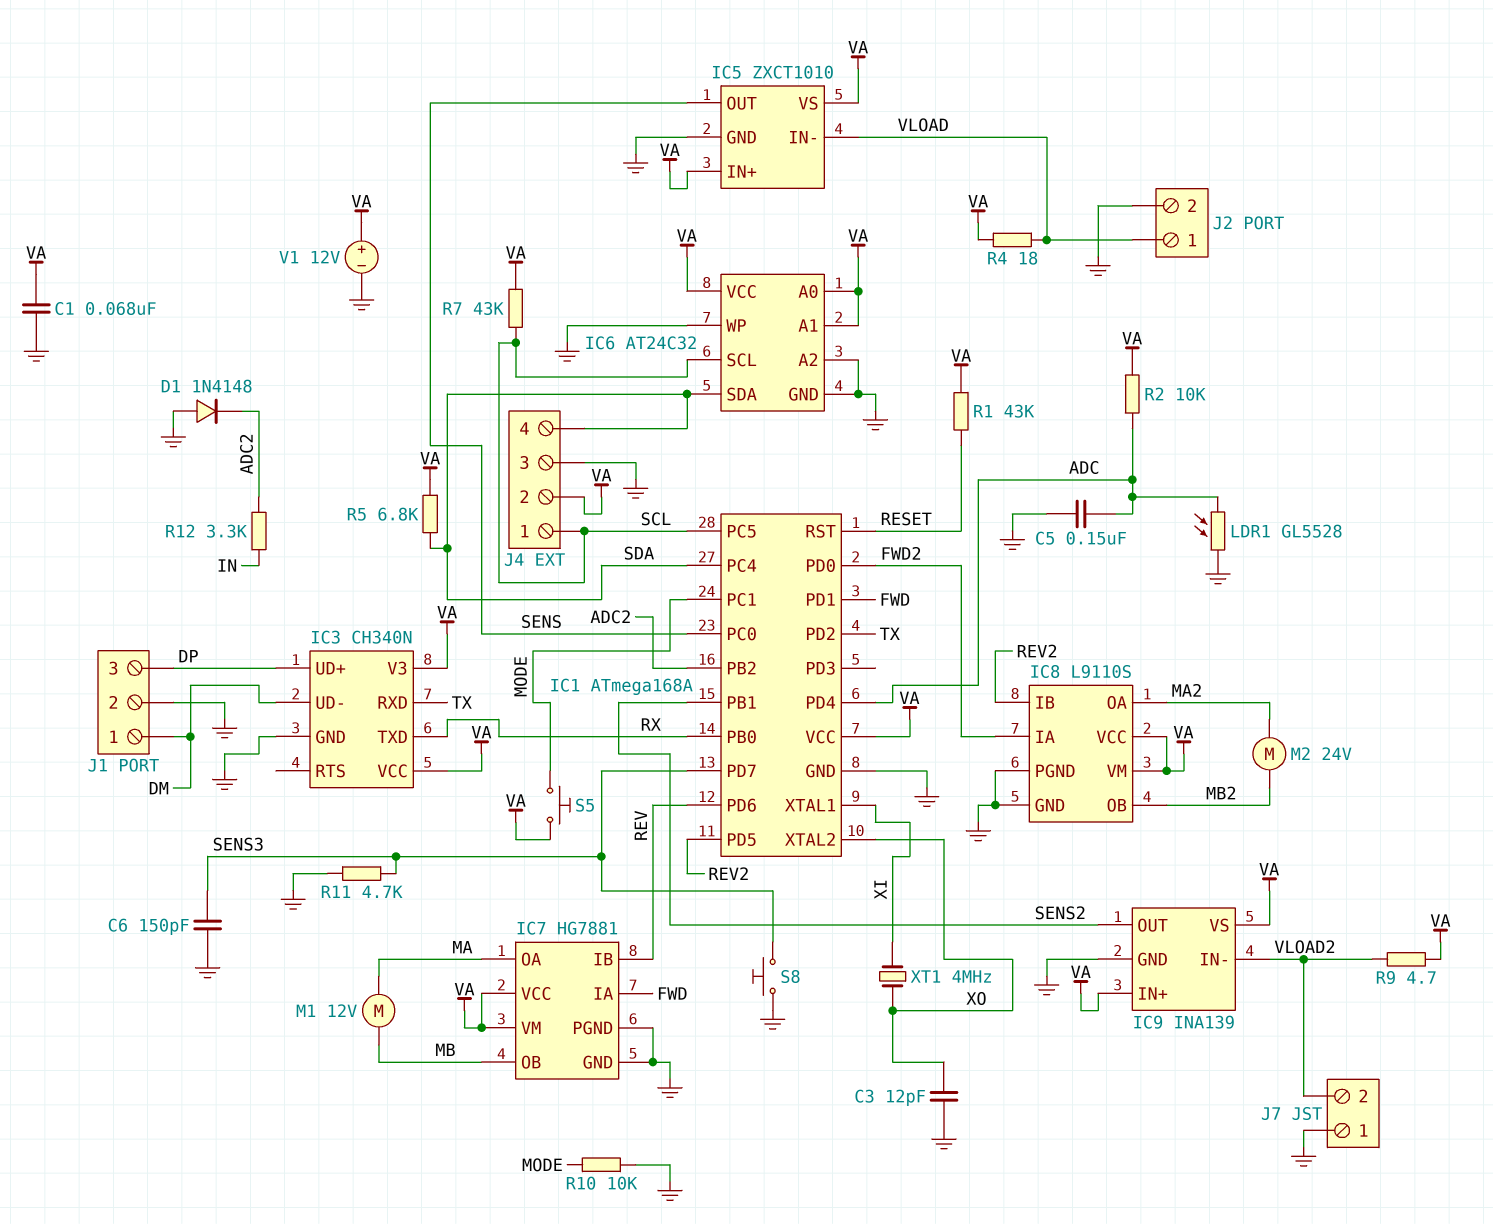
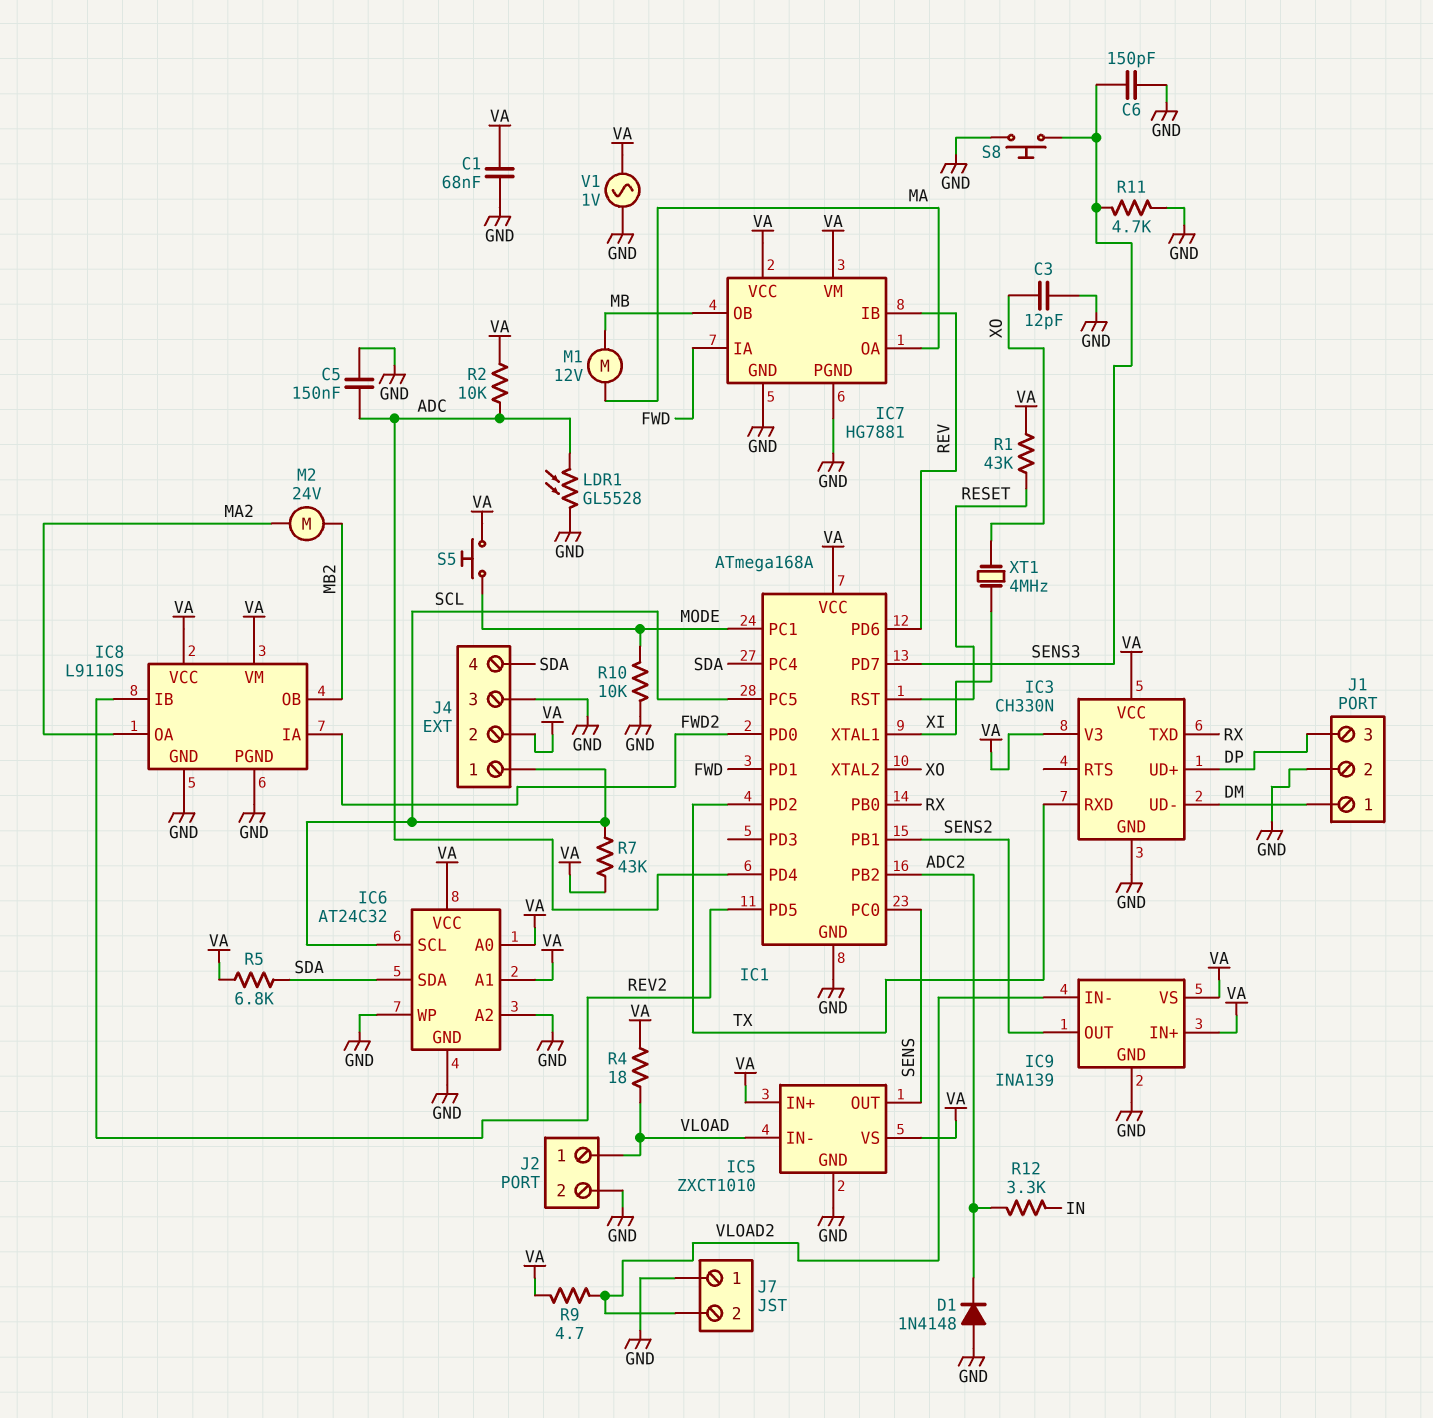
IC3: CH340N -> CH330N
V1: 12V (plus VA, minus GND) -> AC 1V (GND, VA)

